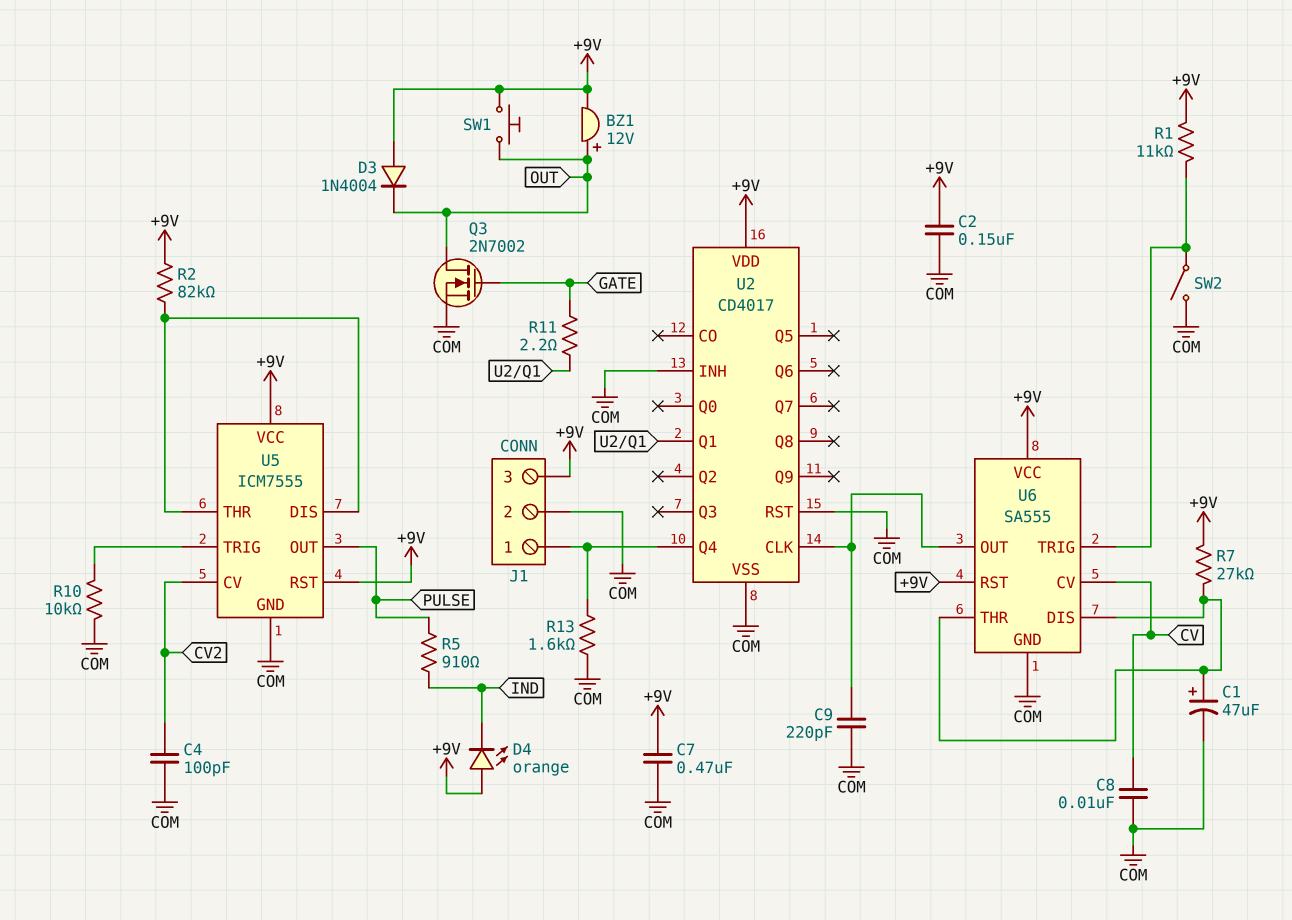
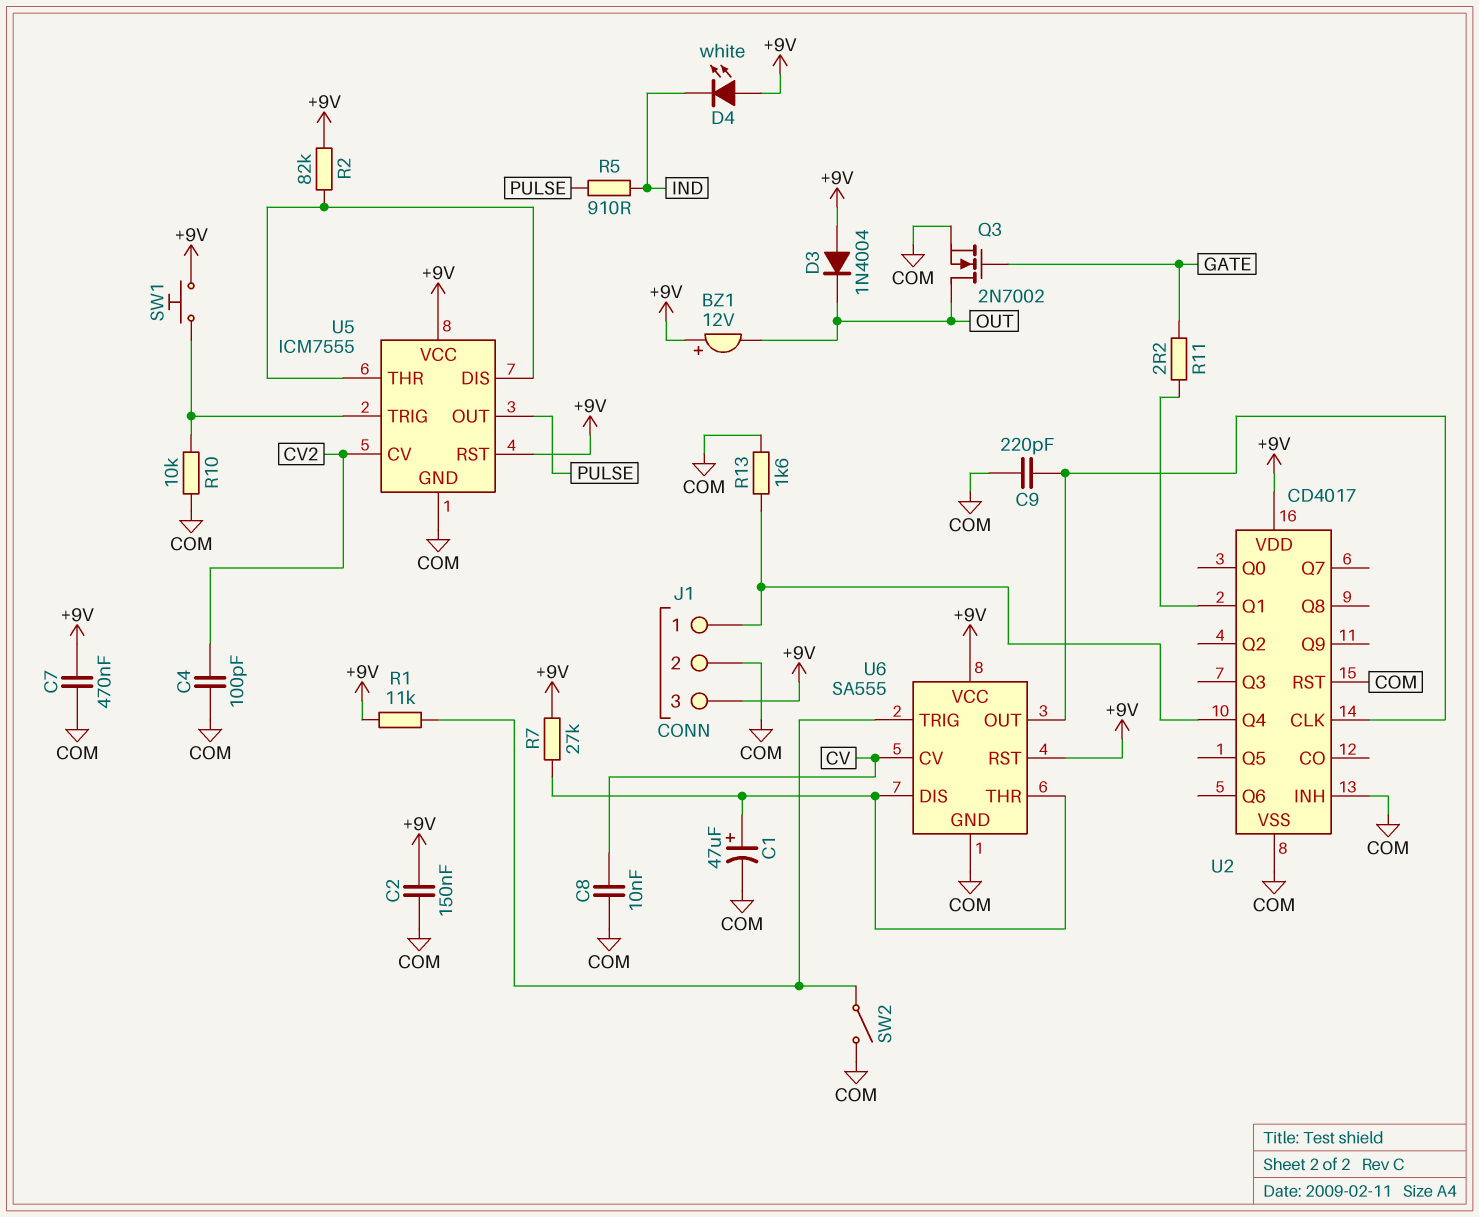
BZ1: buzzer 12V (plus OUT, minus +9V) -> buzzer 12V (plus +9V, minus OUT)
D4: LED orange (A +9V, K IND) -> LED white (A +9V, K IND)
SW1: button (+9V, OUT) -> button (+9V, U5/TRIG)

